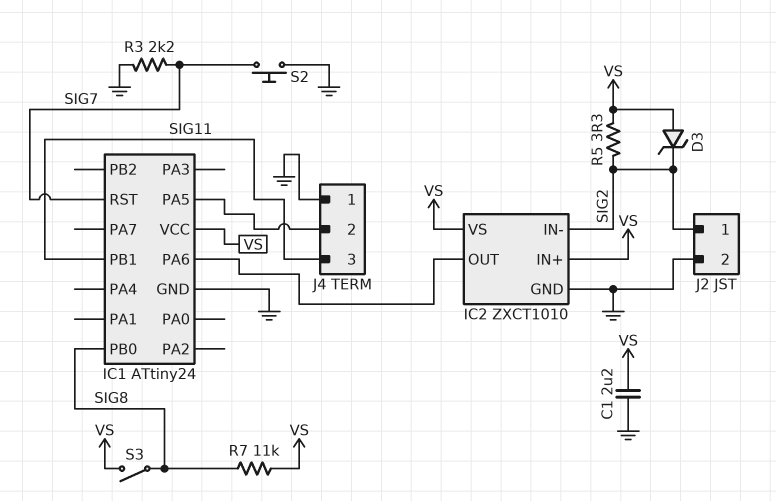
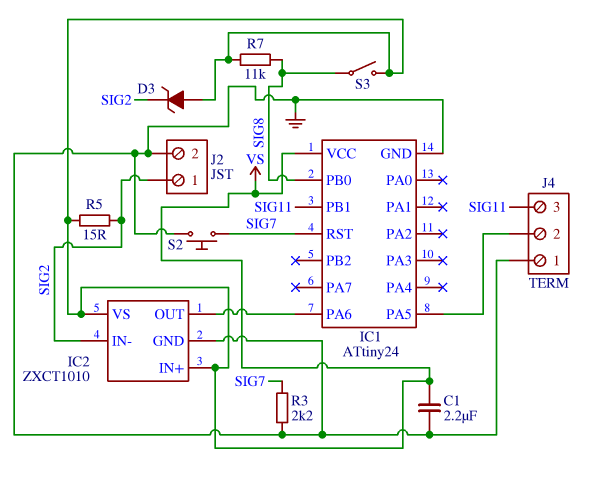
R5: 3.3 (SIG2, VS) -> 15 (SIG2, VS)

